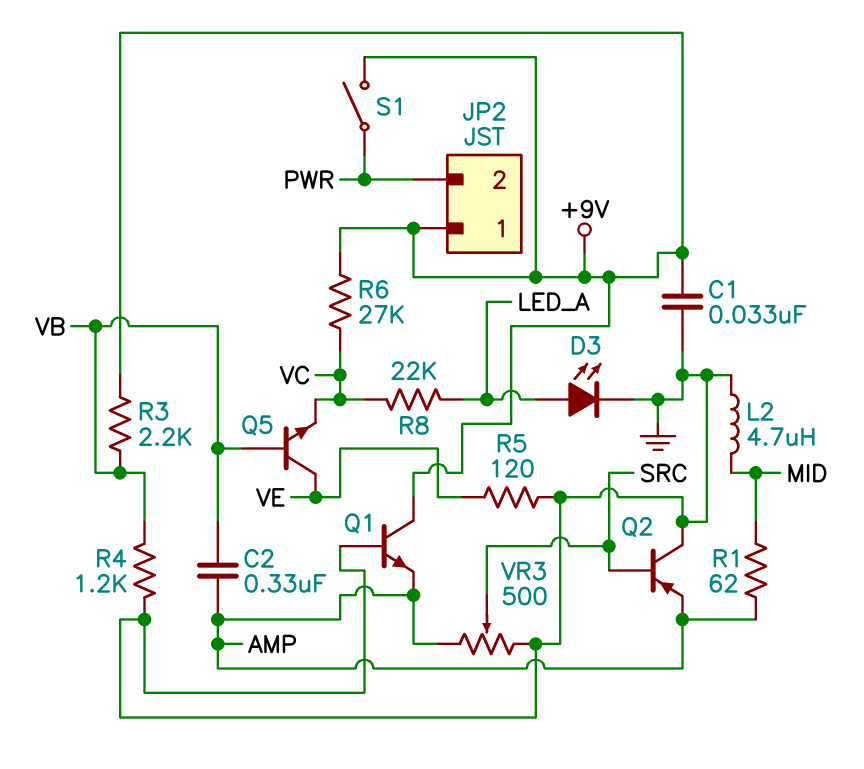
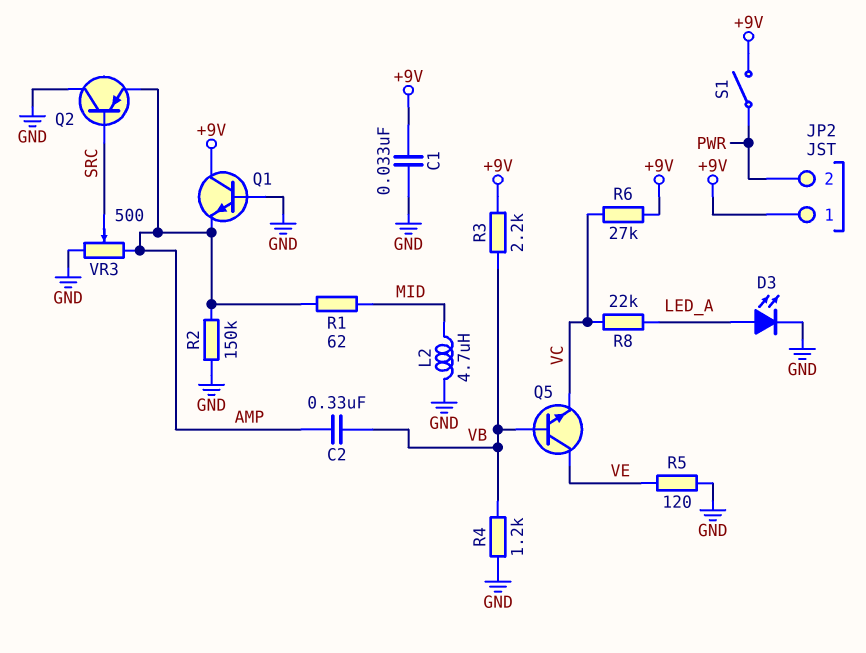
R2: none -> 150k (AMP, GND)

